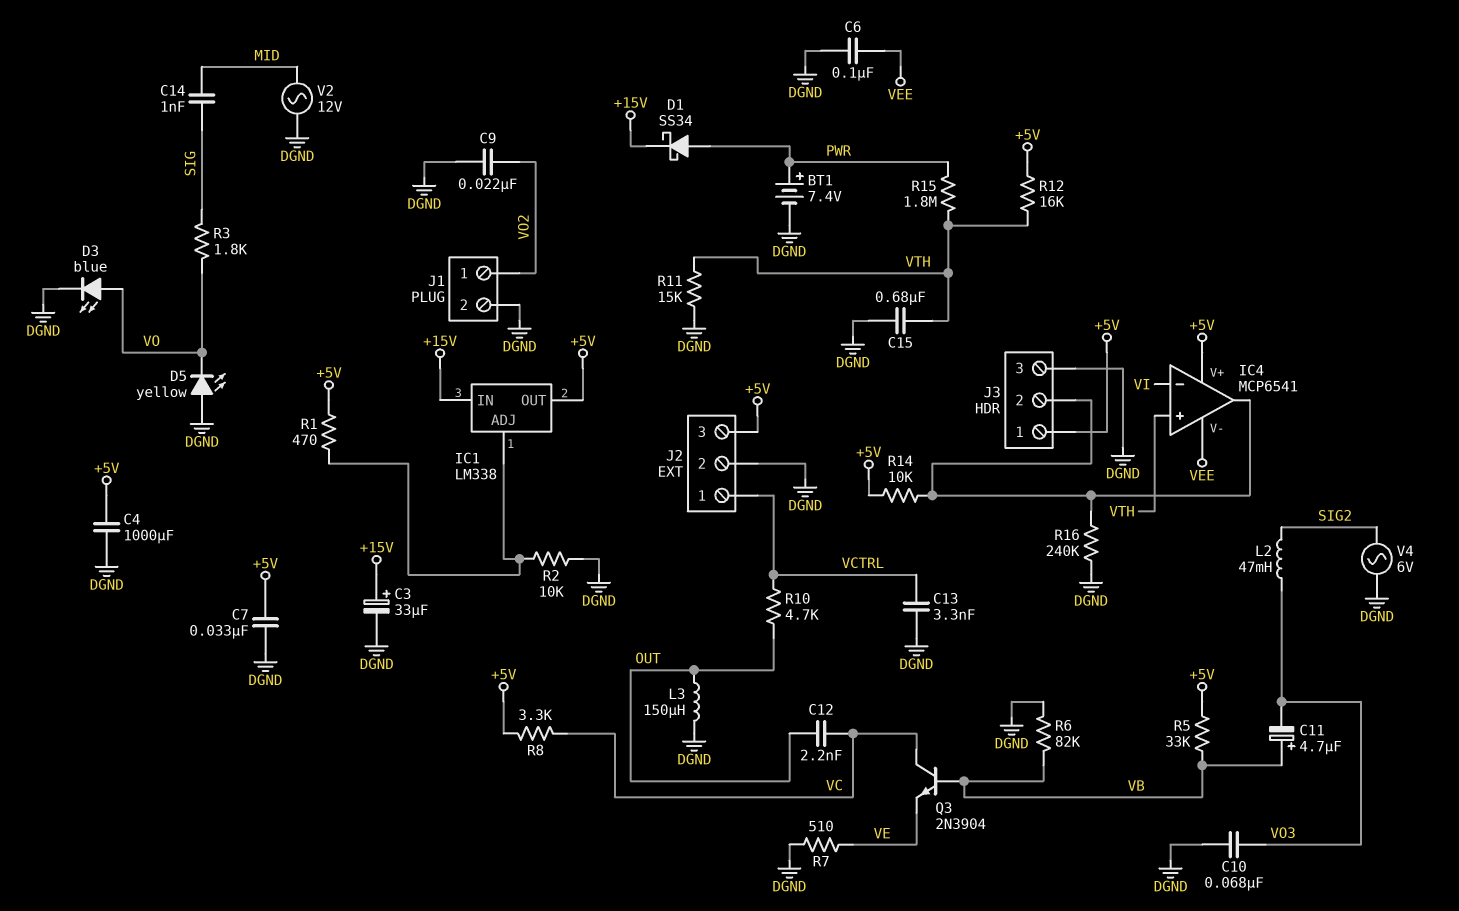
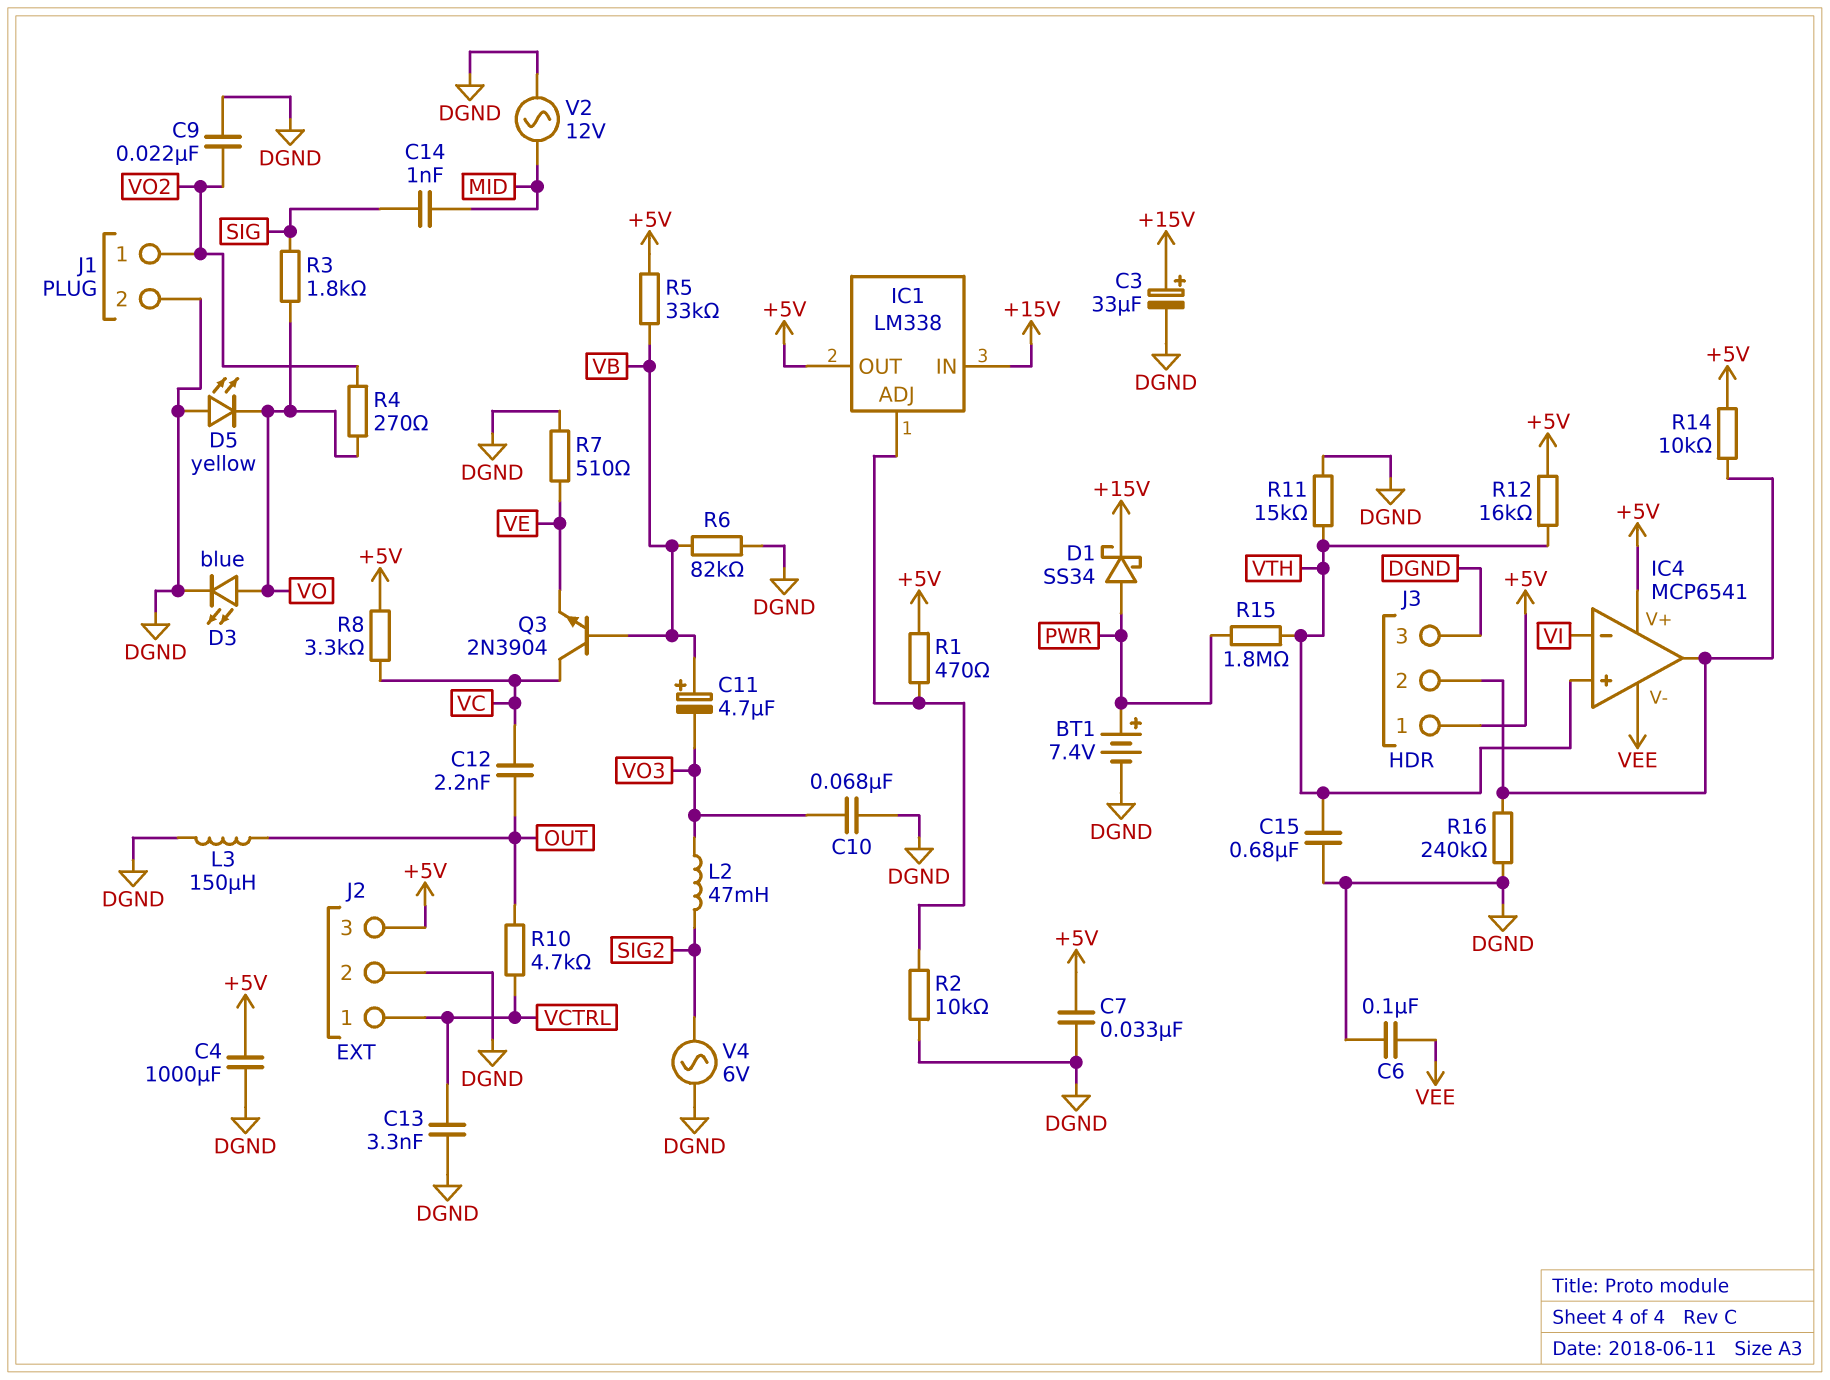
R4: none -> 270 (VO, VO2)

